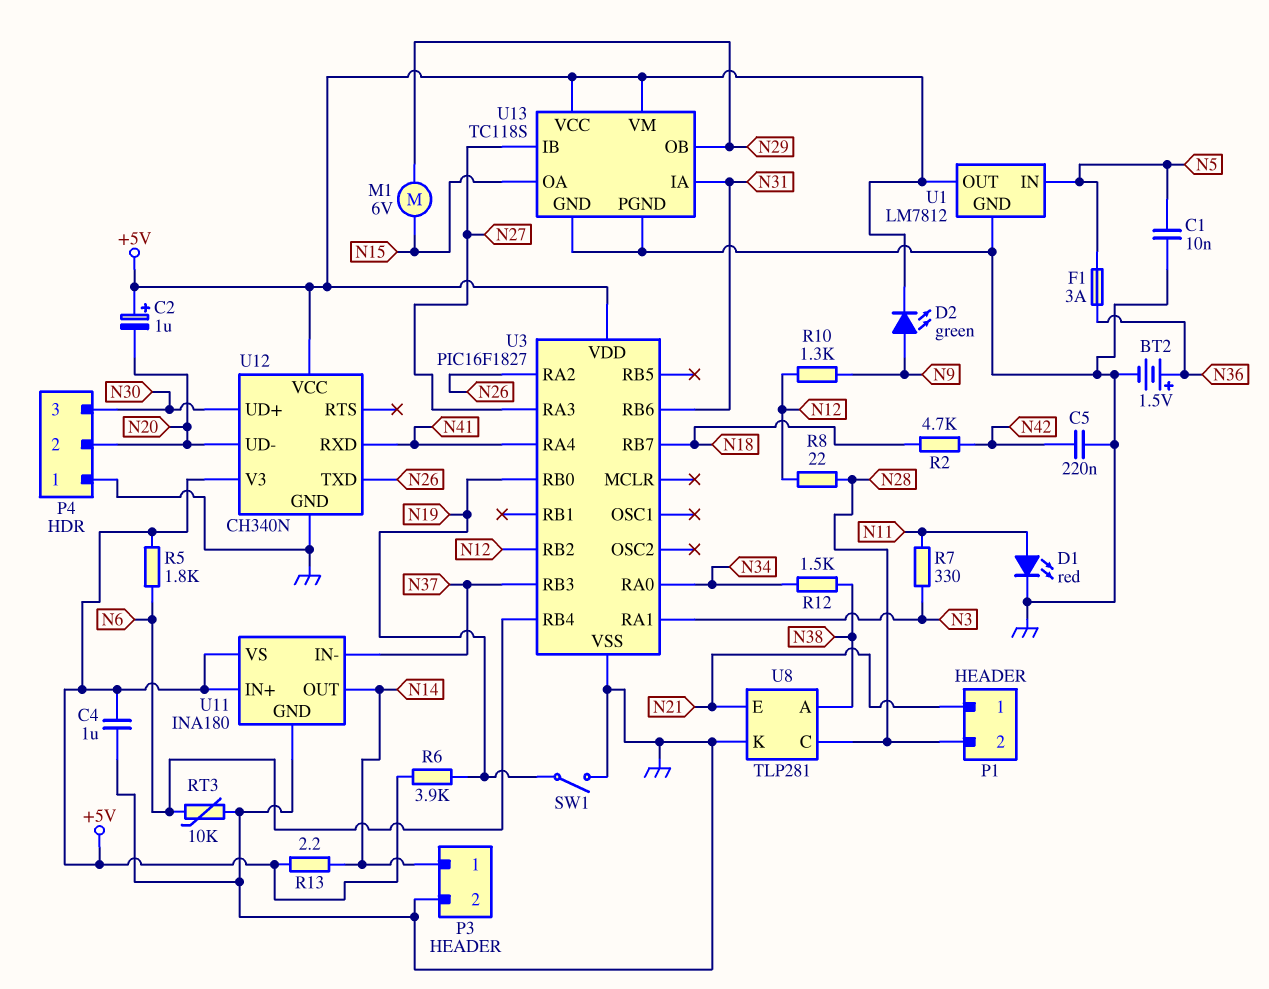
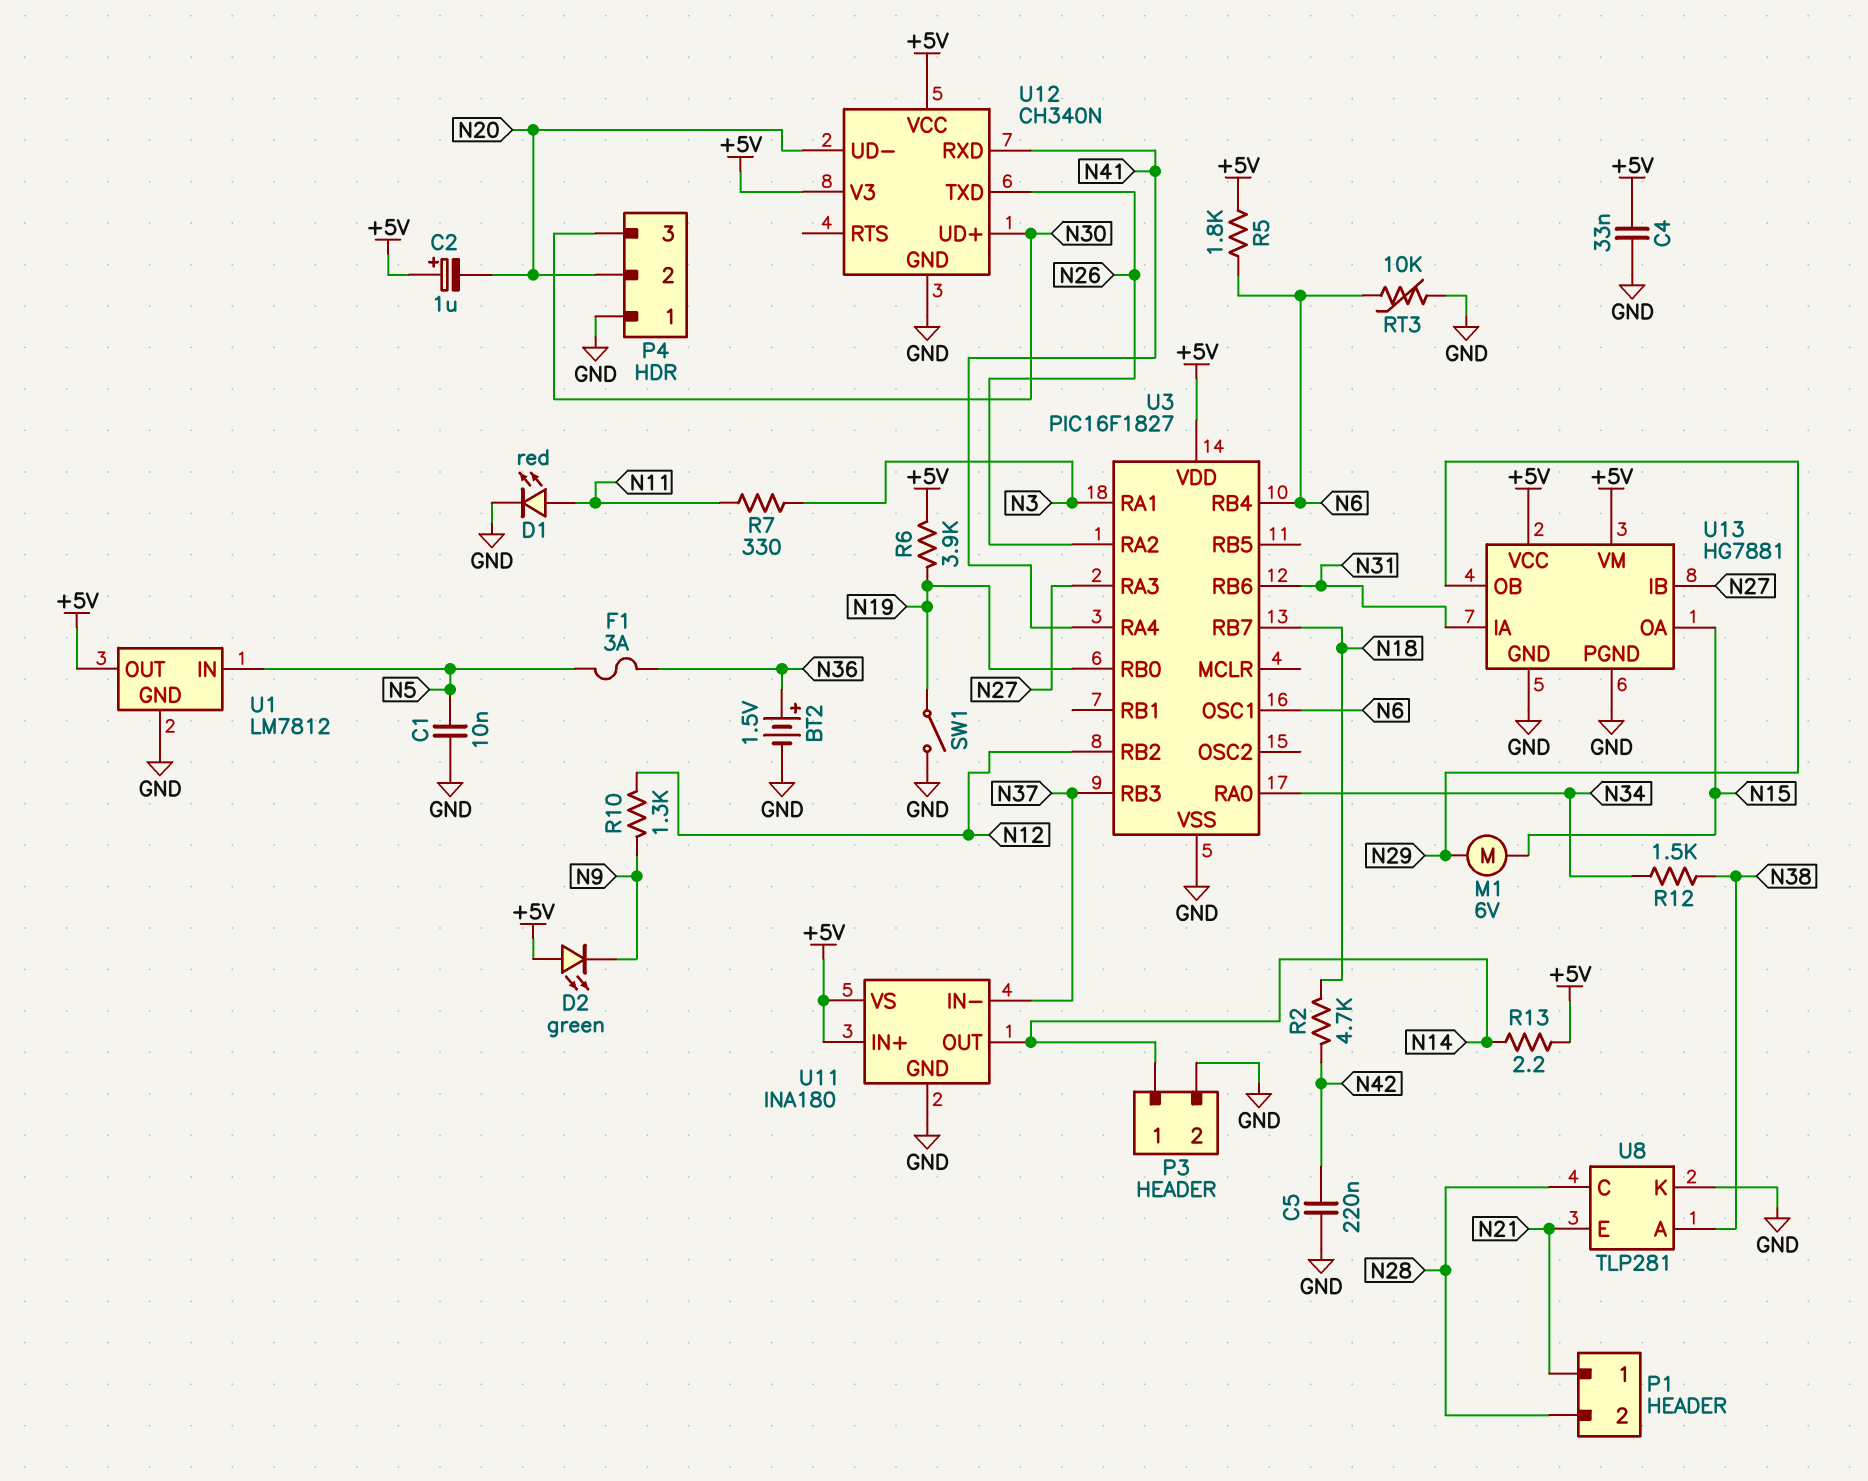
C4: 1uF (+5V, GND) -> 33nF (+5V, GND)
D2: LED green (A N9, K +5V) -> LED green (A +5V, K N9)
R8: 22 (N12, N28) -> none
U3 pin OSC1: none -> N6
U13: TC118S -> HG7881

